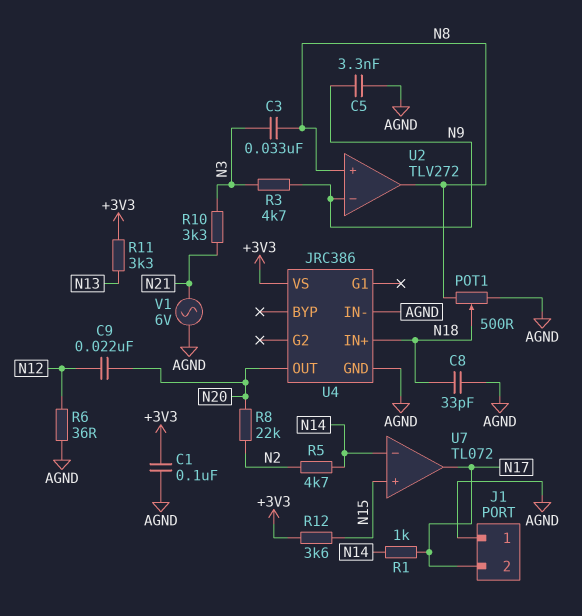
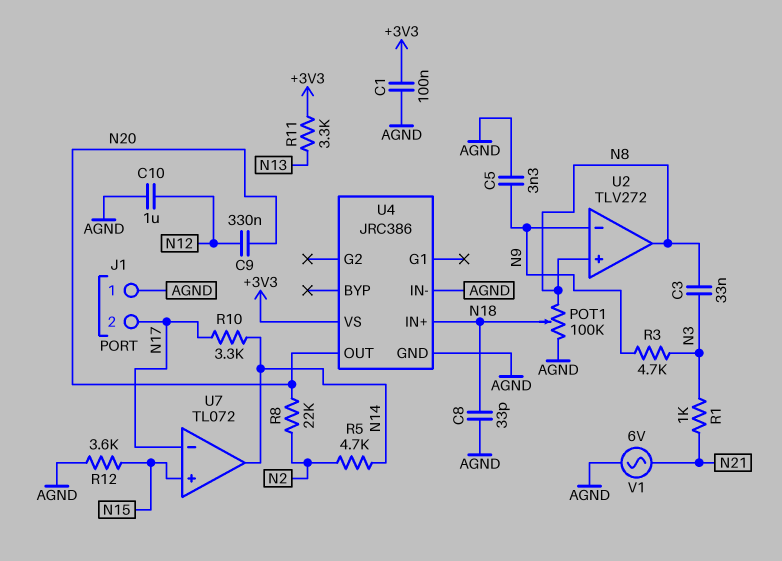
C9: 22nF (N12, N20) -> 330nF (N12, N20)
C10: none -> 1uF (AGND, N12)
POT1: 500 (AGND, N8, wiper N18) -> 100k (AGND, N8, wiper N18)
R1: 1k (N14, N17) -> 1k (N3, N21)
R6: 36 (AGND, N12) -> none
R10: 3.3k (N3, N21) -> 3.3k (N14, N17)
R12: 3.6k (+3V3, N15) -> 3.6k (AGND, N15)
U7 pin in-: N14 -> N17
U7 pin out: N17 -> N14

